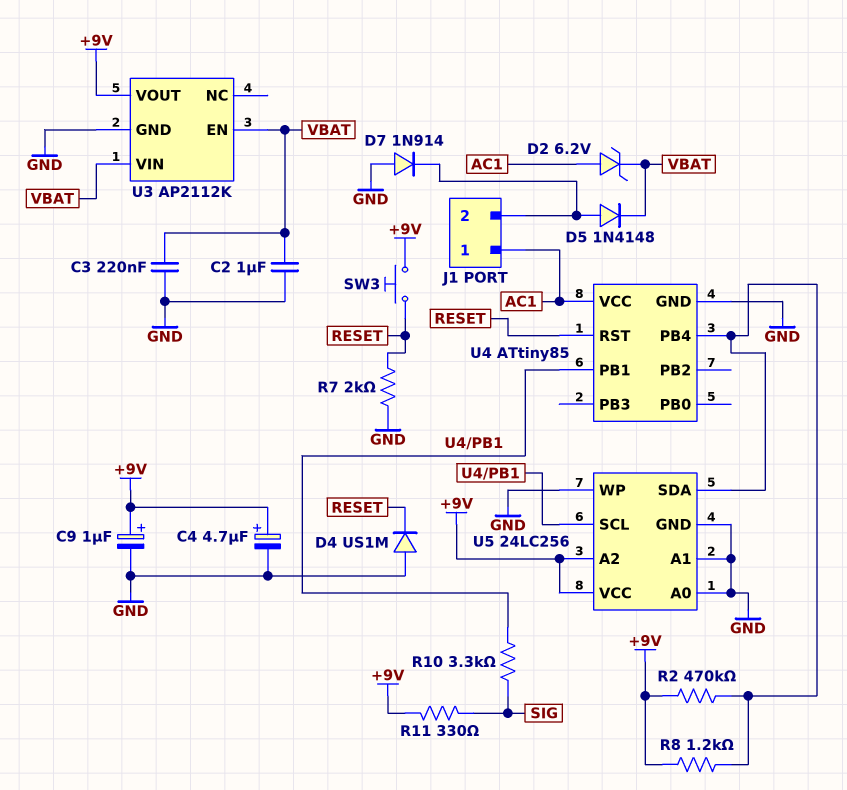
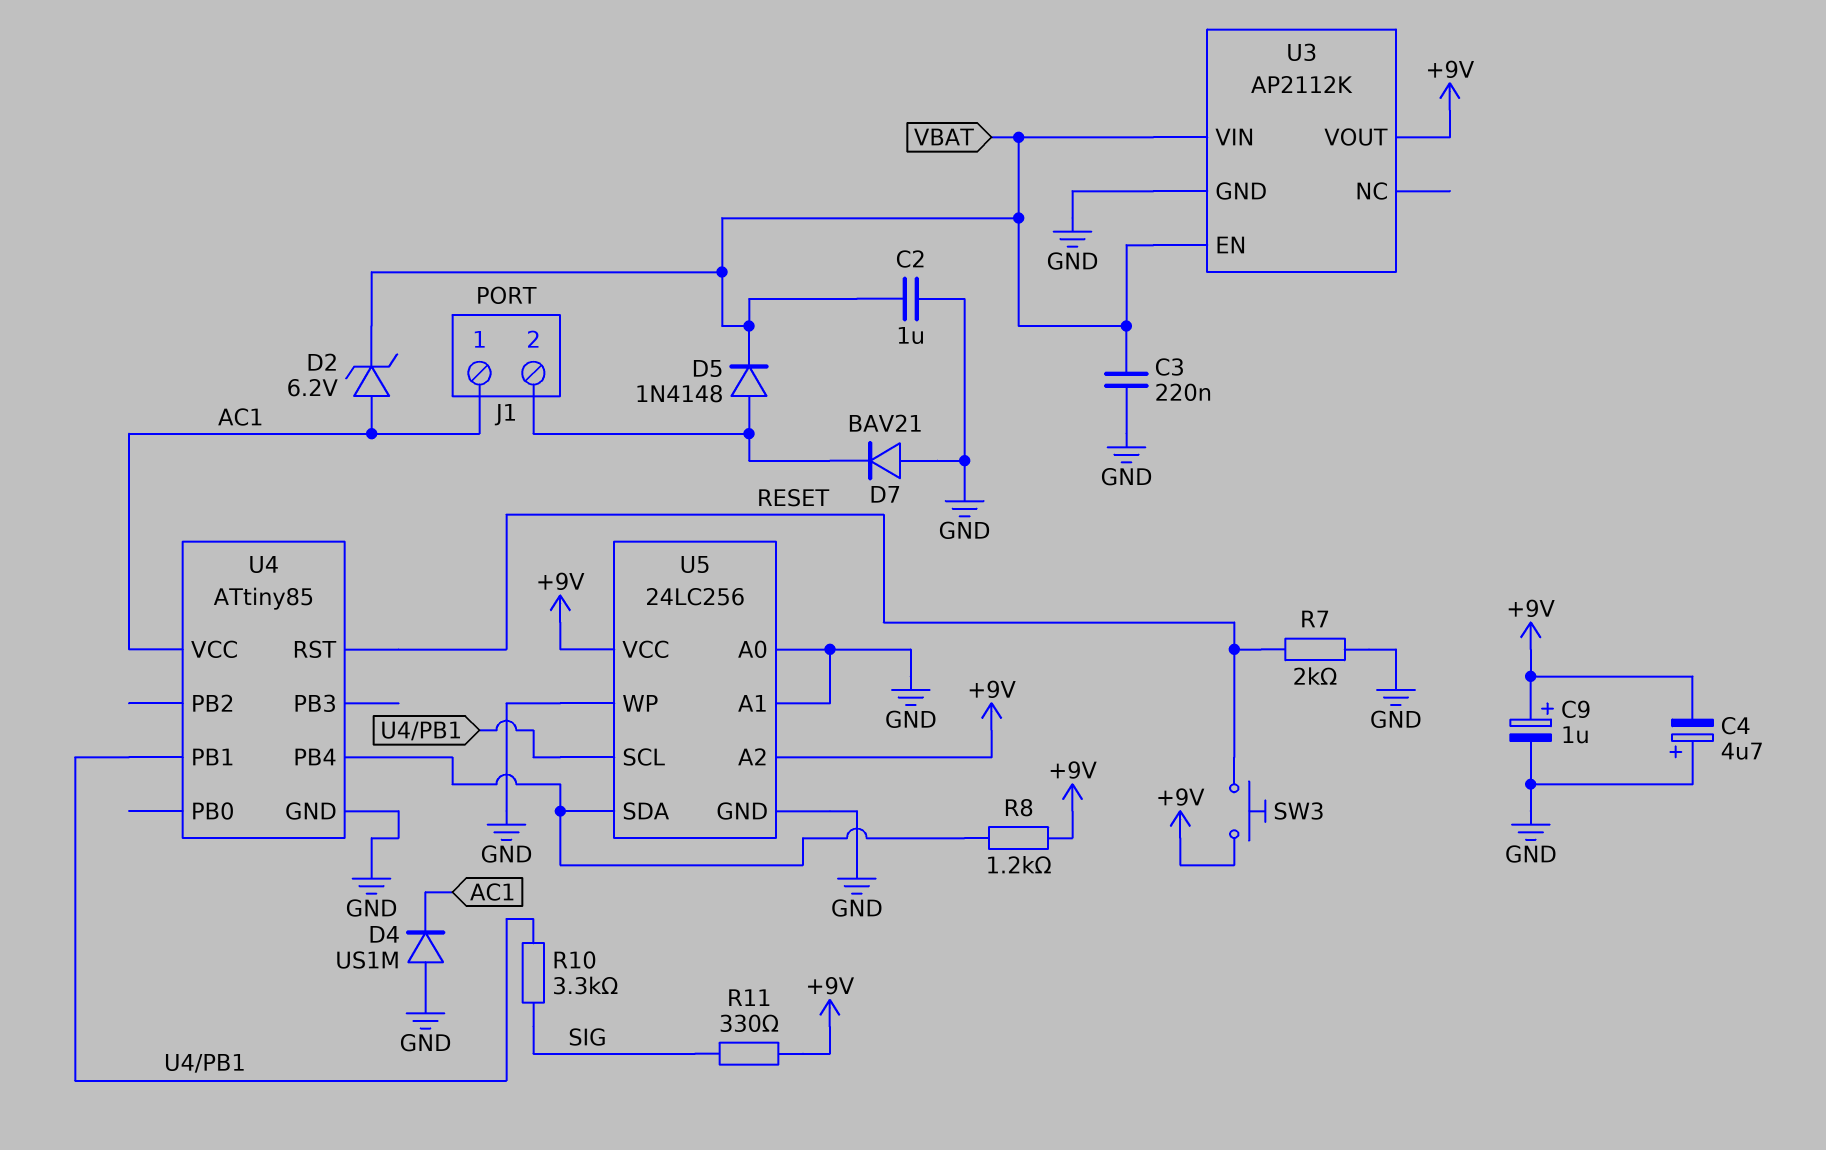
C4: 4.7uF (plus +9V, minus GND) -> 4.7uF (plus GND, minus +9V)
D4: diode US1M (A GND, K RESET) -> diode US1M (A GND, K AC1)
D7: diode 1N914 (A GND, K J1/2) -> diode BAV21 (A GND, K J1/2)
R2: 470k (+9V, U4/PB4) -> none

